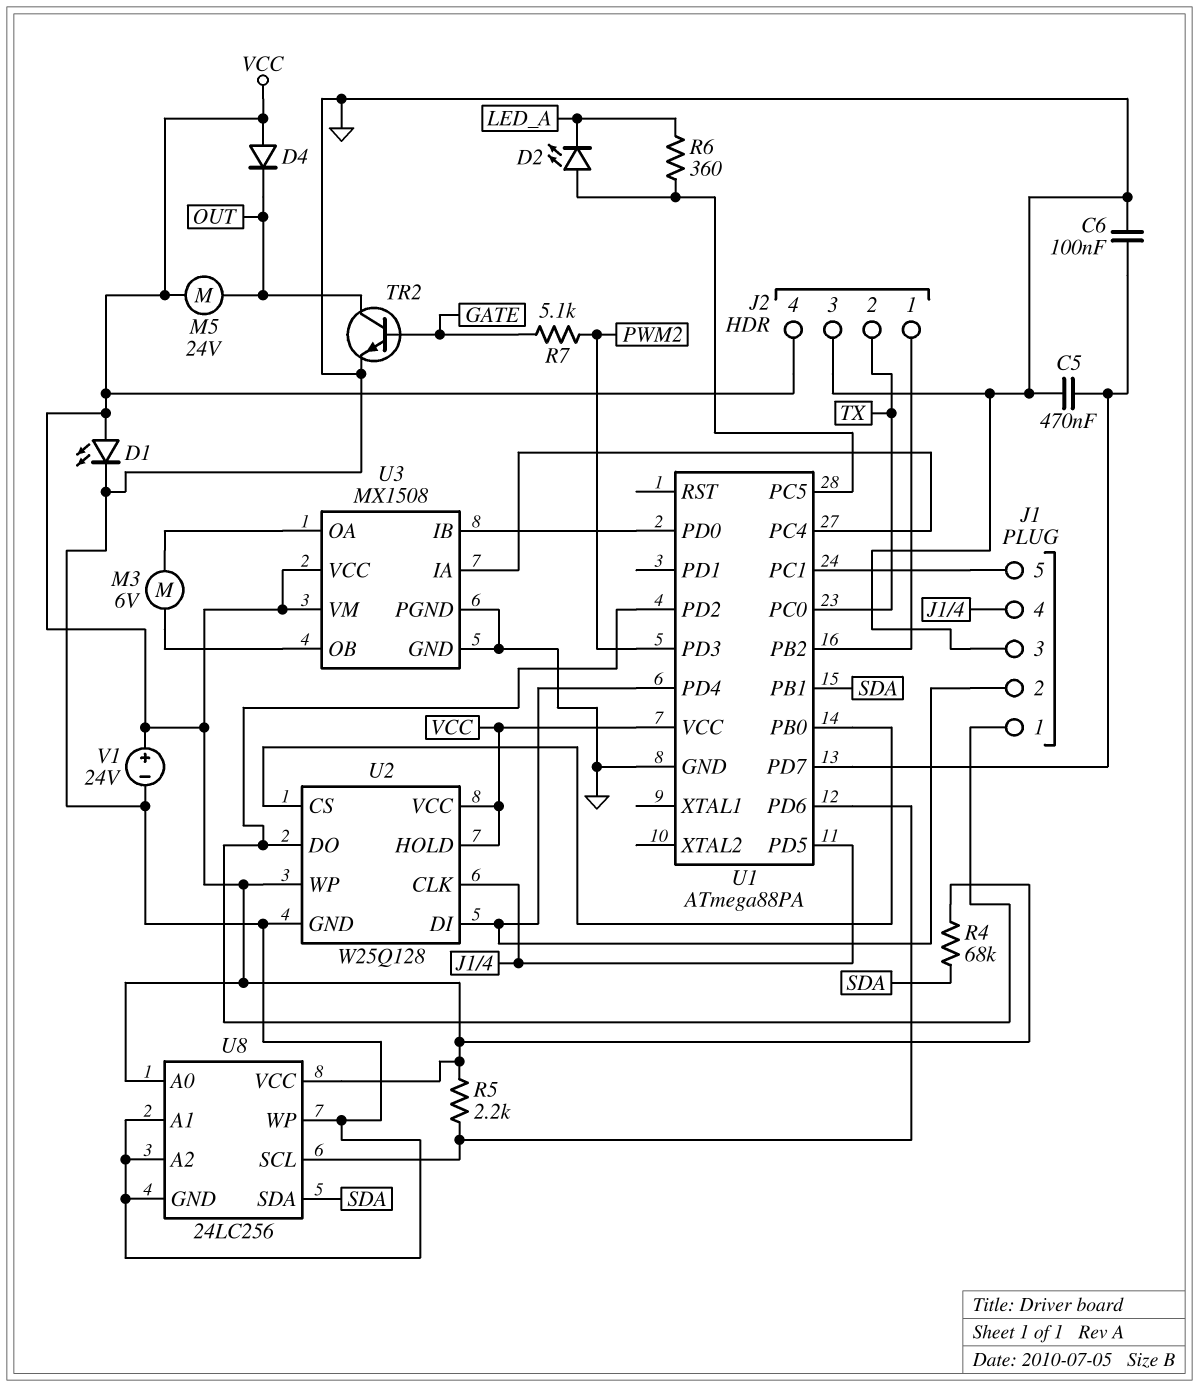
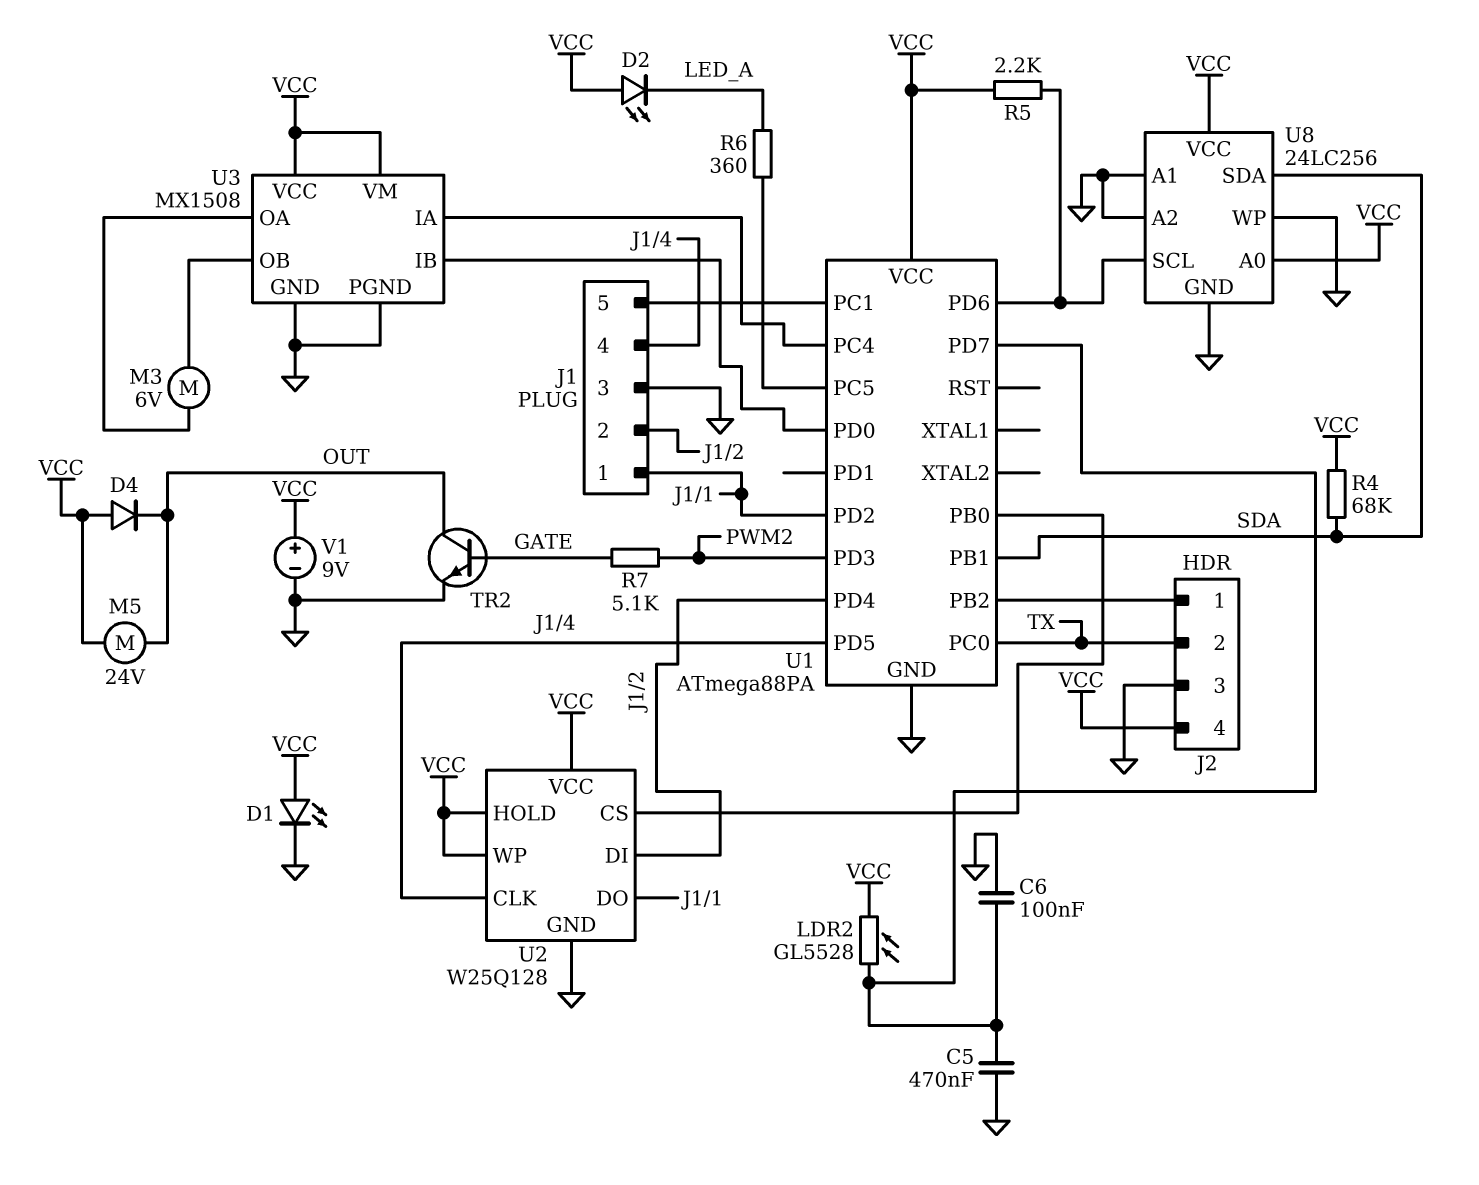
D2: LED (A U1/PC5, K LED_A) -> LED (A VCC, K LED_A)
LDR2: none -> GL5528 (U1/PD7, VCC)
V1: 24V (plus VCC, minus GND) -> 9V (plus VCC, minus GND)

